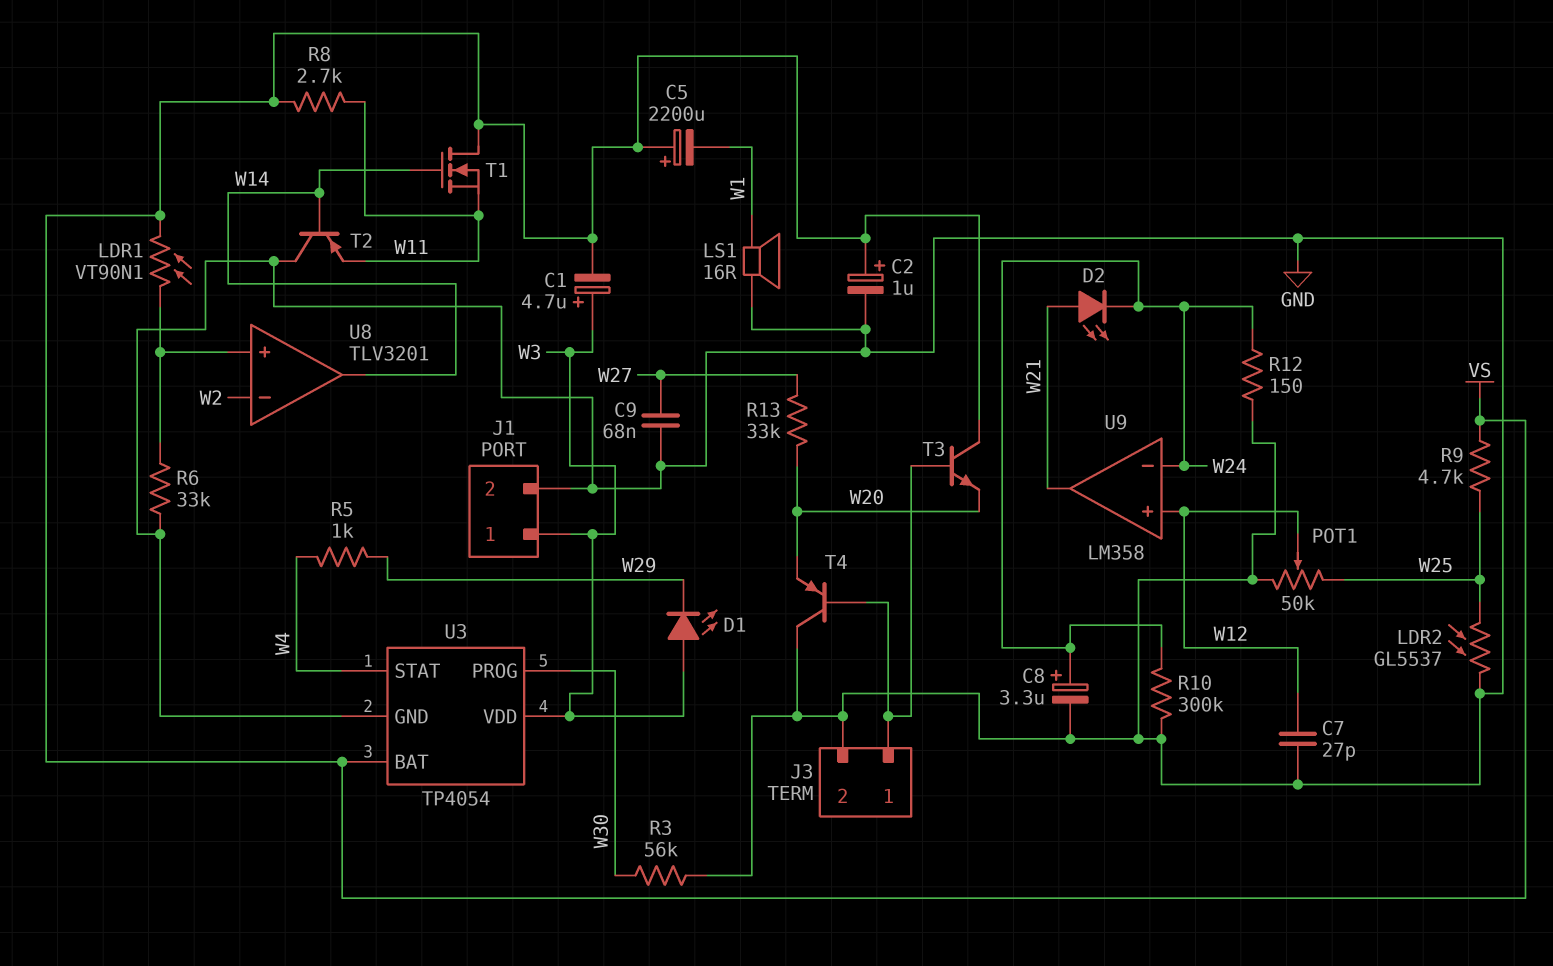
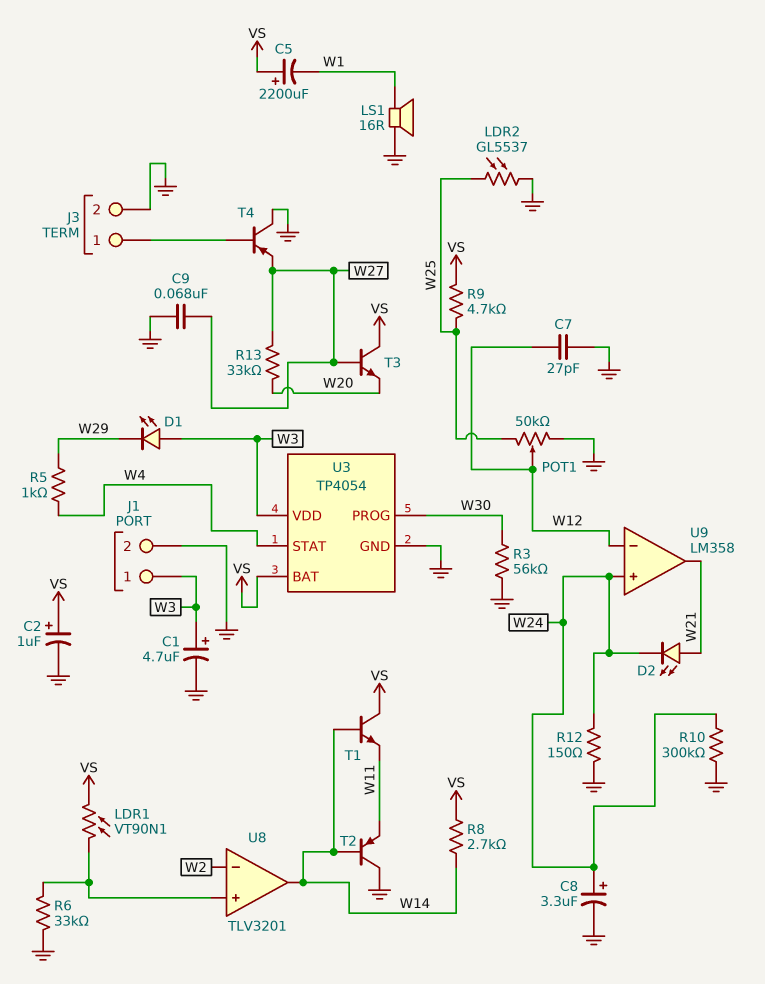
C1: 4.7uF (plus W3, minus VS) -> 4.7uF (plus W3, minus GND)
R8: 2.7k (VS, W11) -> 2.7k (VS, W14)
T1: NMOS (G W14, D VS, S W11) -> NPN (B W14, C VS, E W11)
T3: NPN (B J3/1, C VS, E W20) -> NPN (B W27, C VS, E W20)
T4: PNP (B J3/1, C GND, E W20) -> PNP (B J3/1, C GND, E W27)
U9 pin in+: W12 -> W24
U9 pin in-: W24 -> W12

